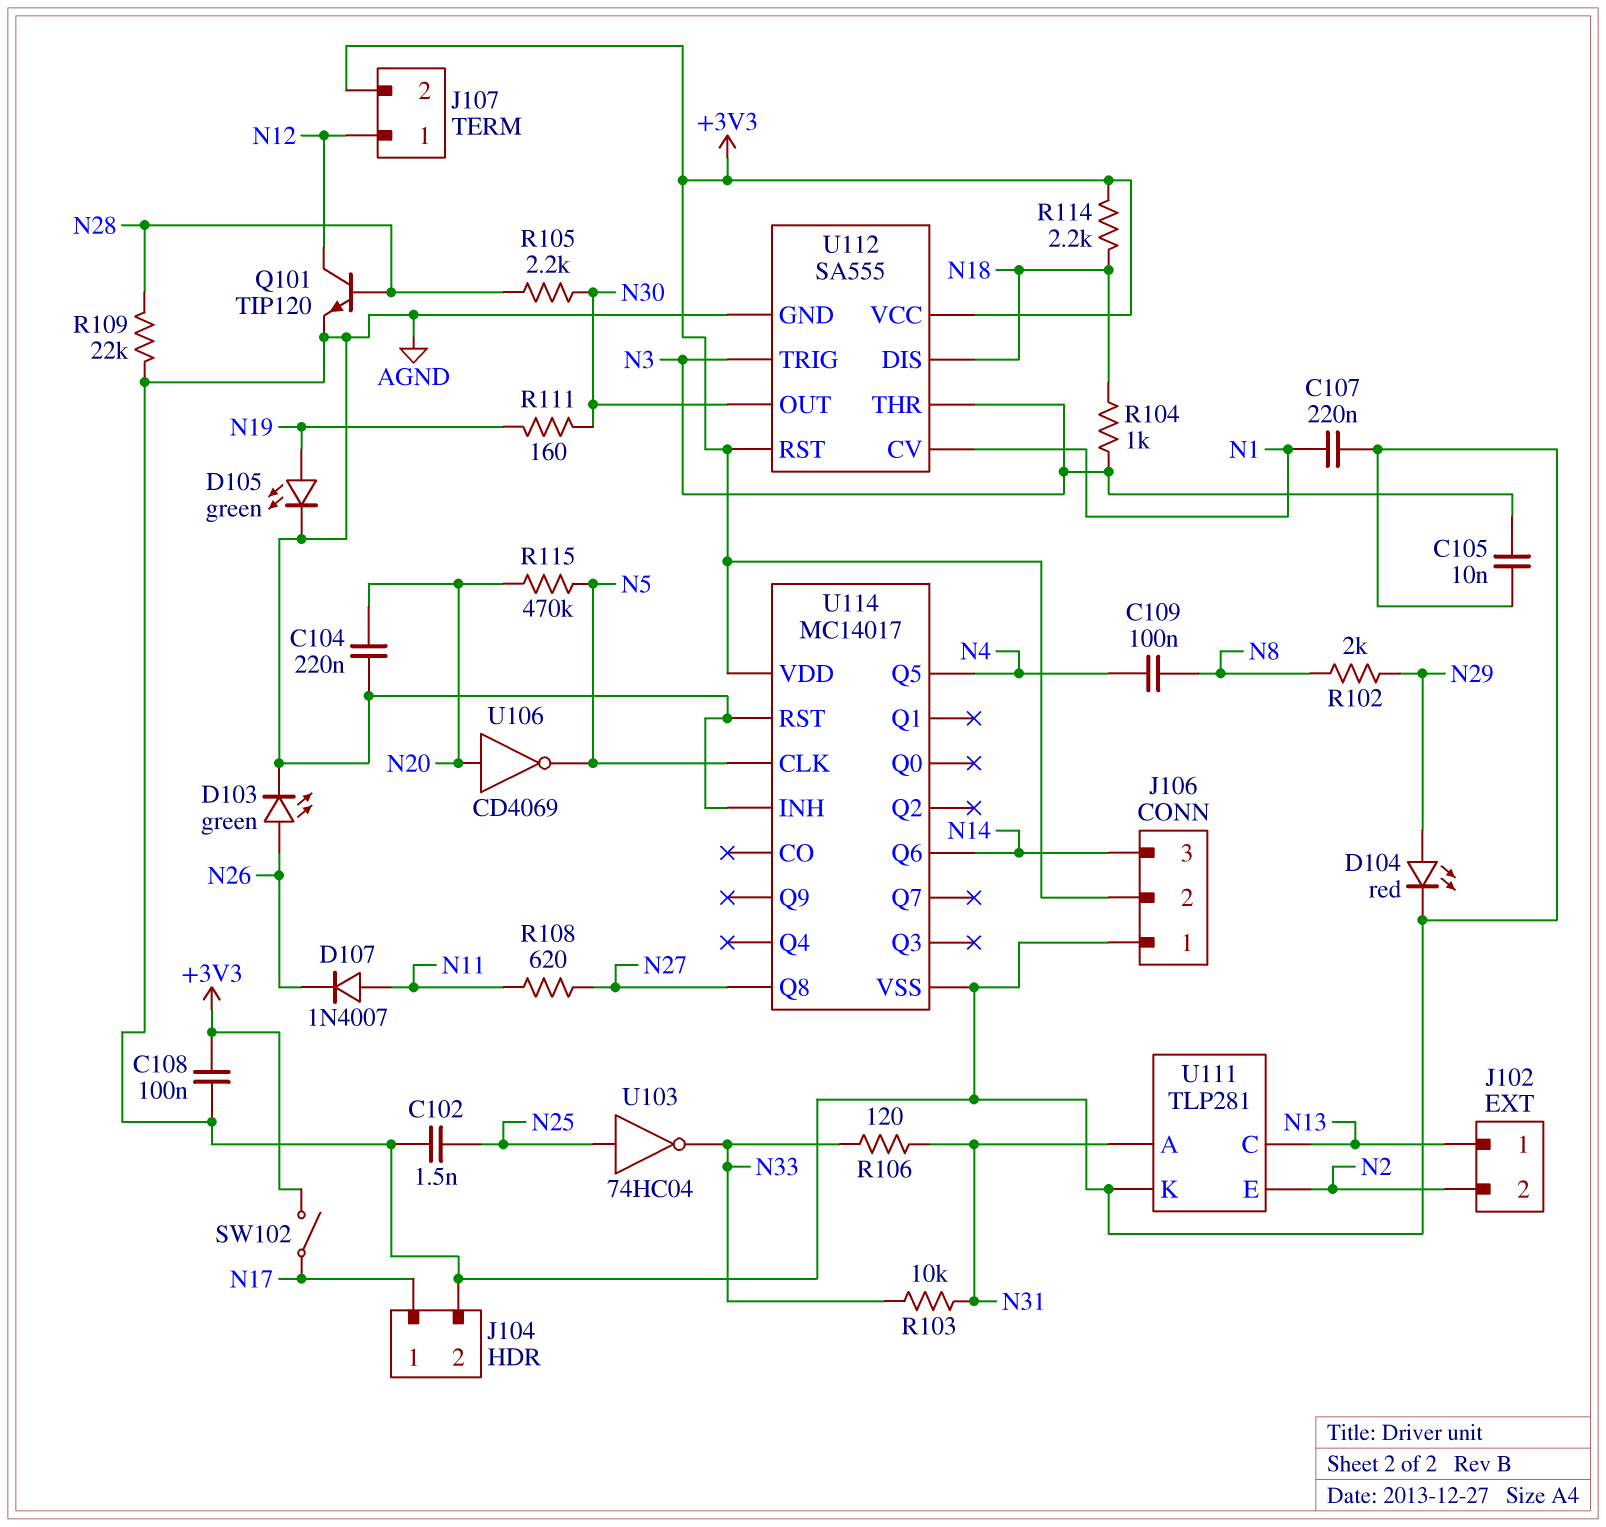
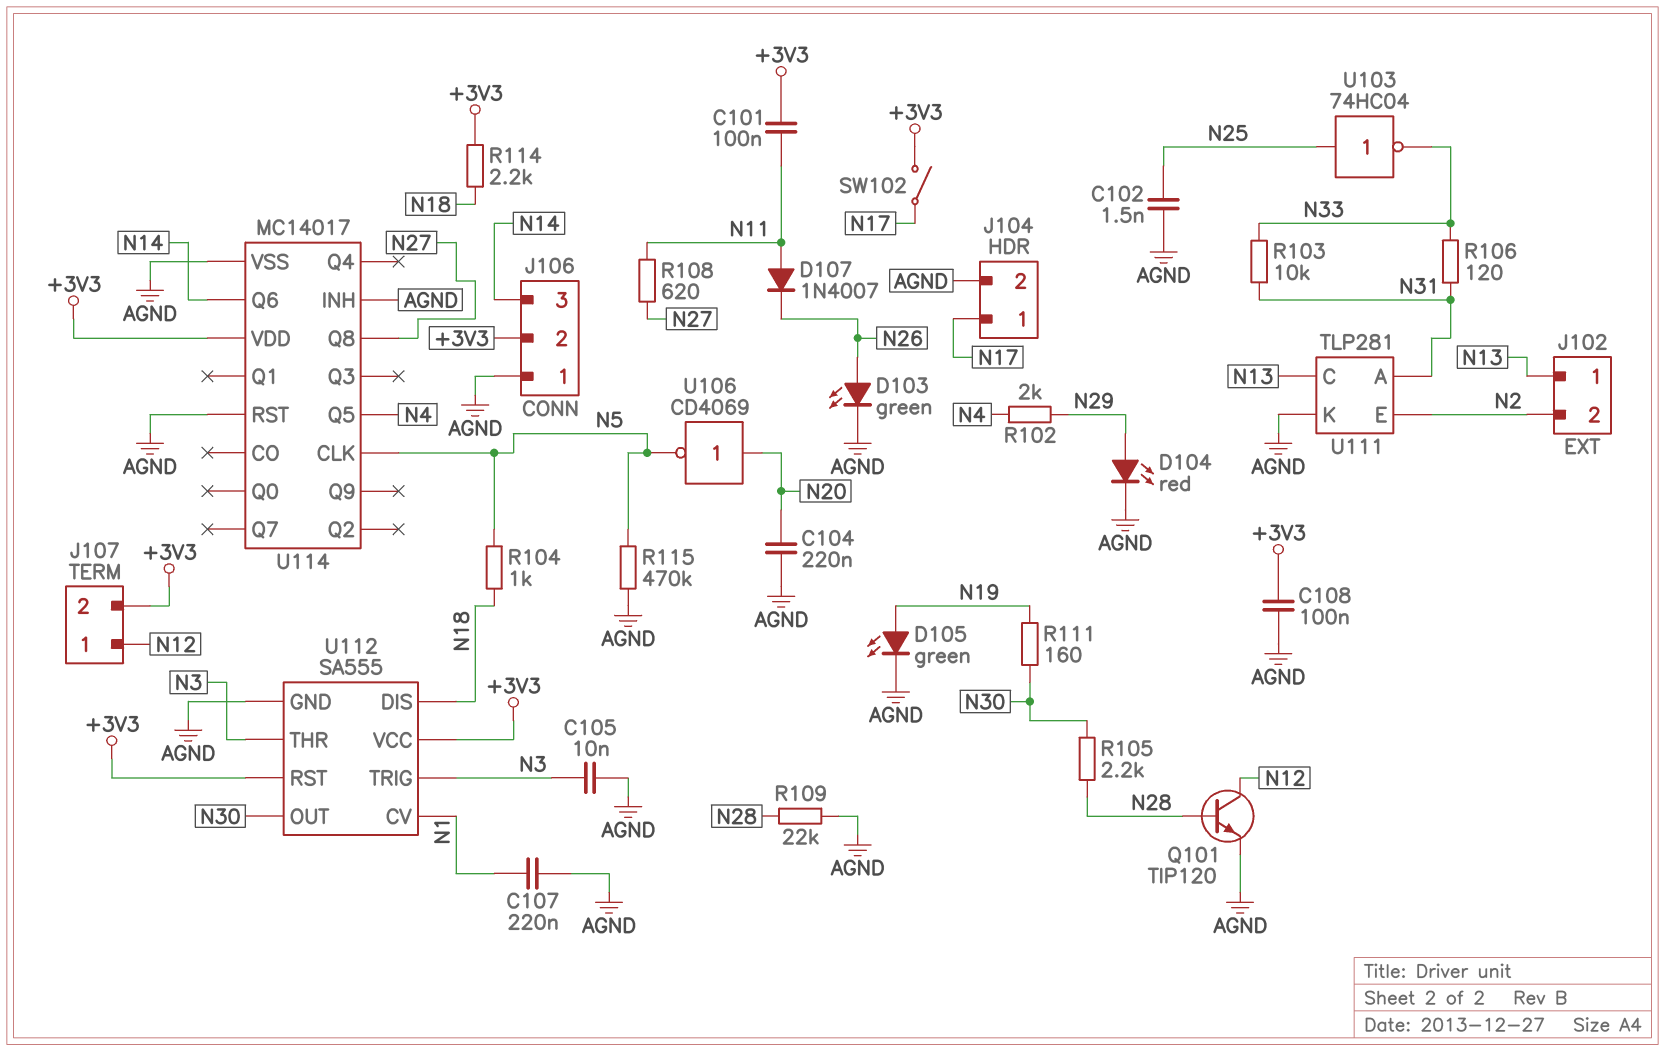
C101: none -> 100nF (+3V3, N11)
C109: 100nF (N4, N8) -> none
R102: 2k (N8, N29) -> 2k (N4, N29)
R104: 1k (N3, N18) -> 1k (N5, N18)
R115: 470k (N5, N20) -> 470k (AGND, N5)

